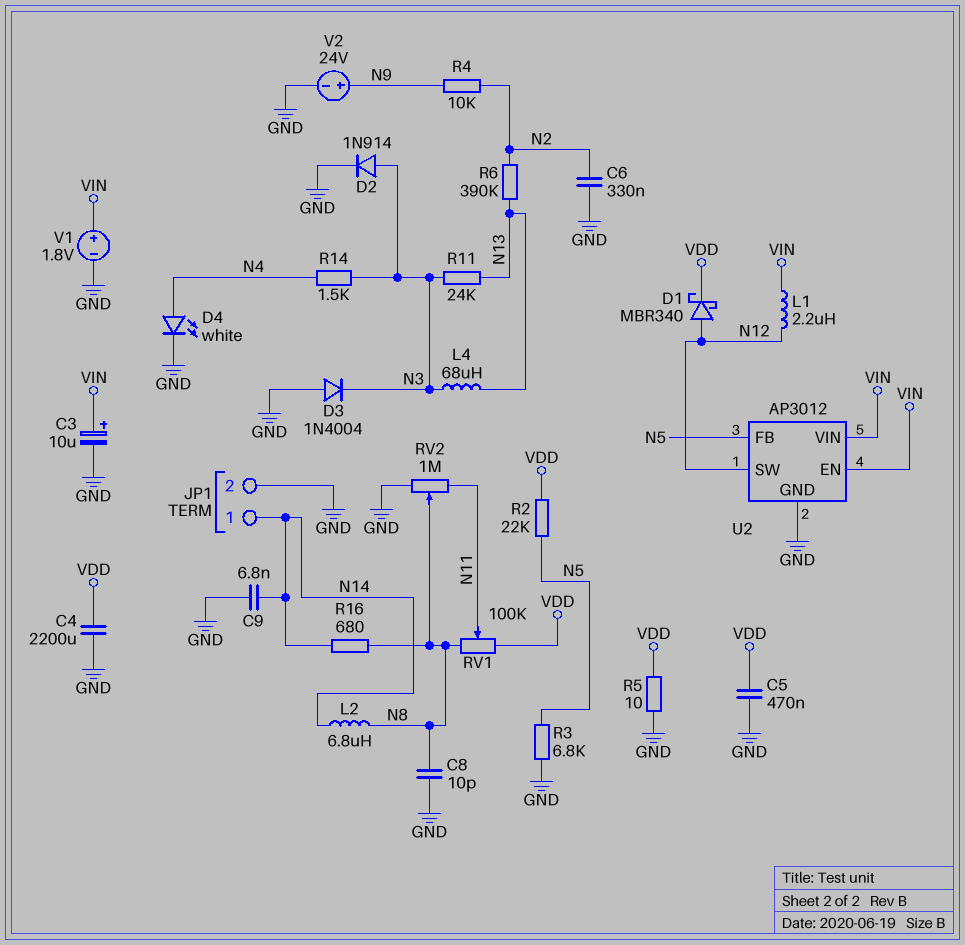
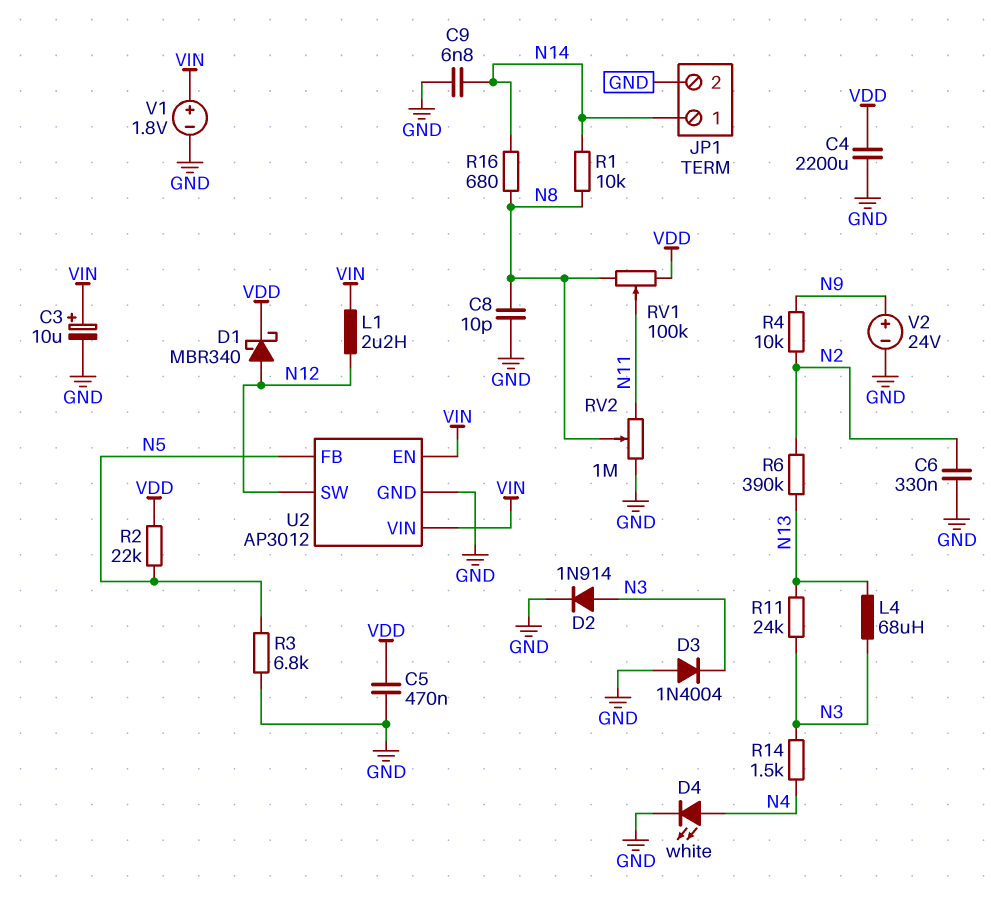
L2: 6.8uH (N8, N14) -> none
R1: none -> 10k (N8, N14)
R5: 10 (GND, VDD) -> none

